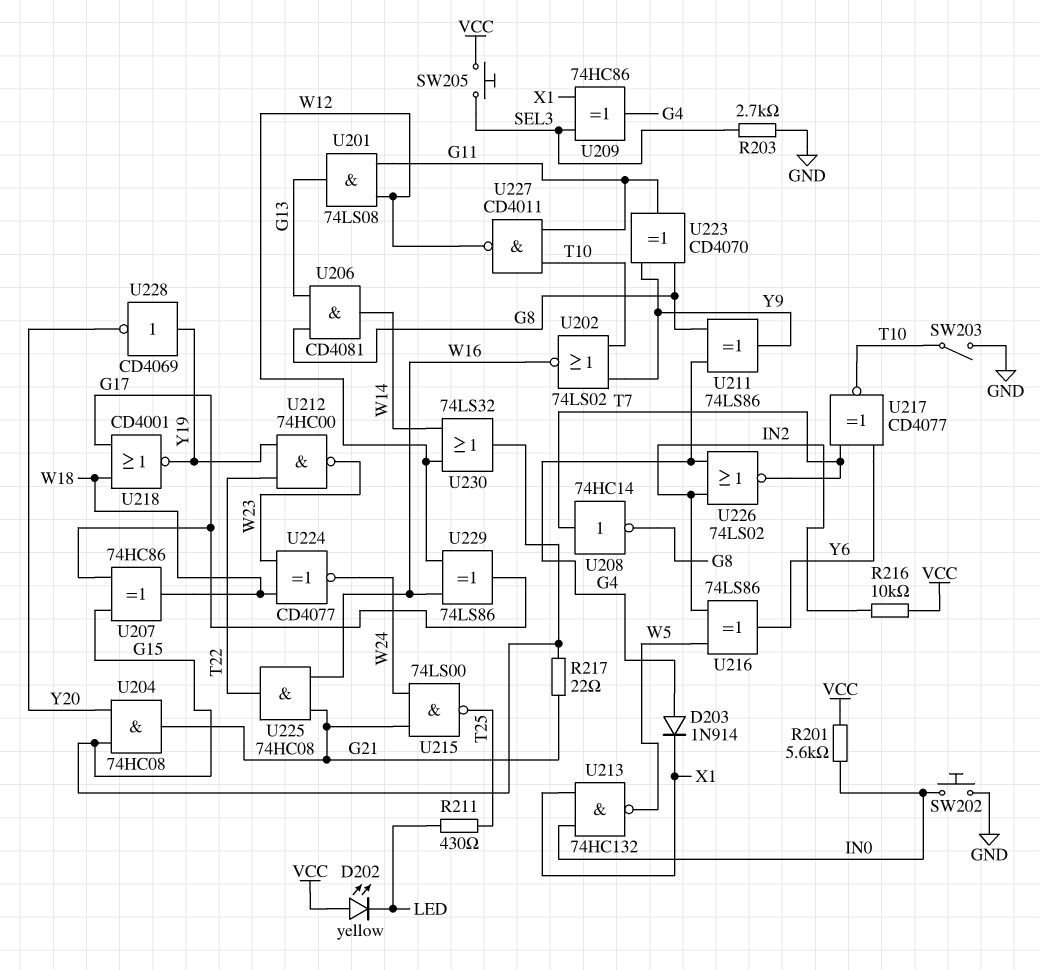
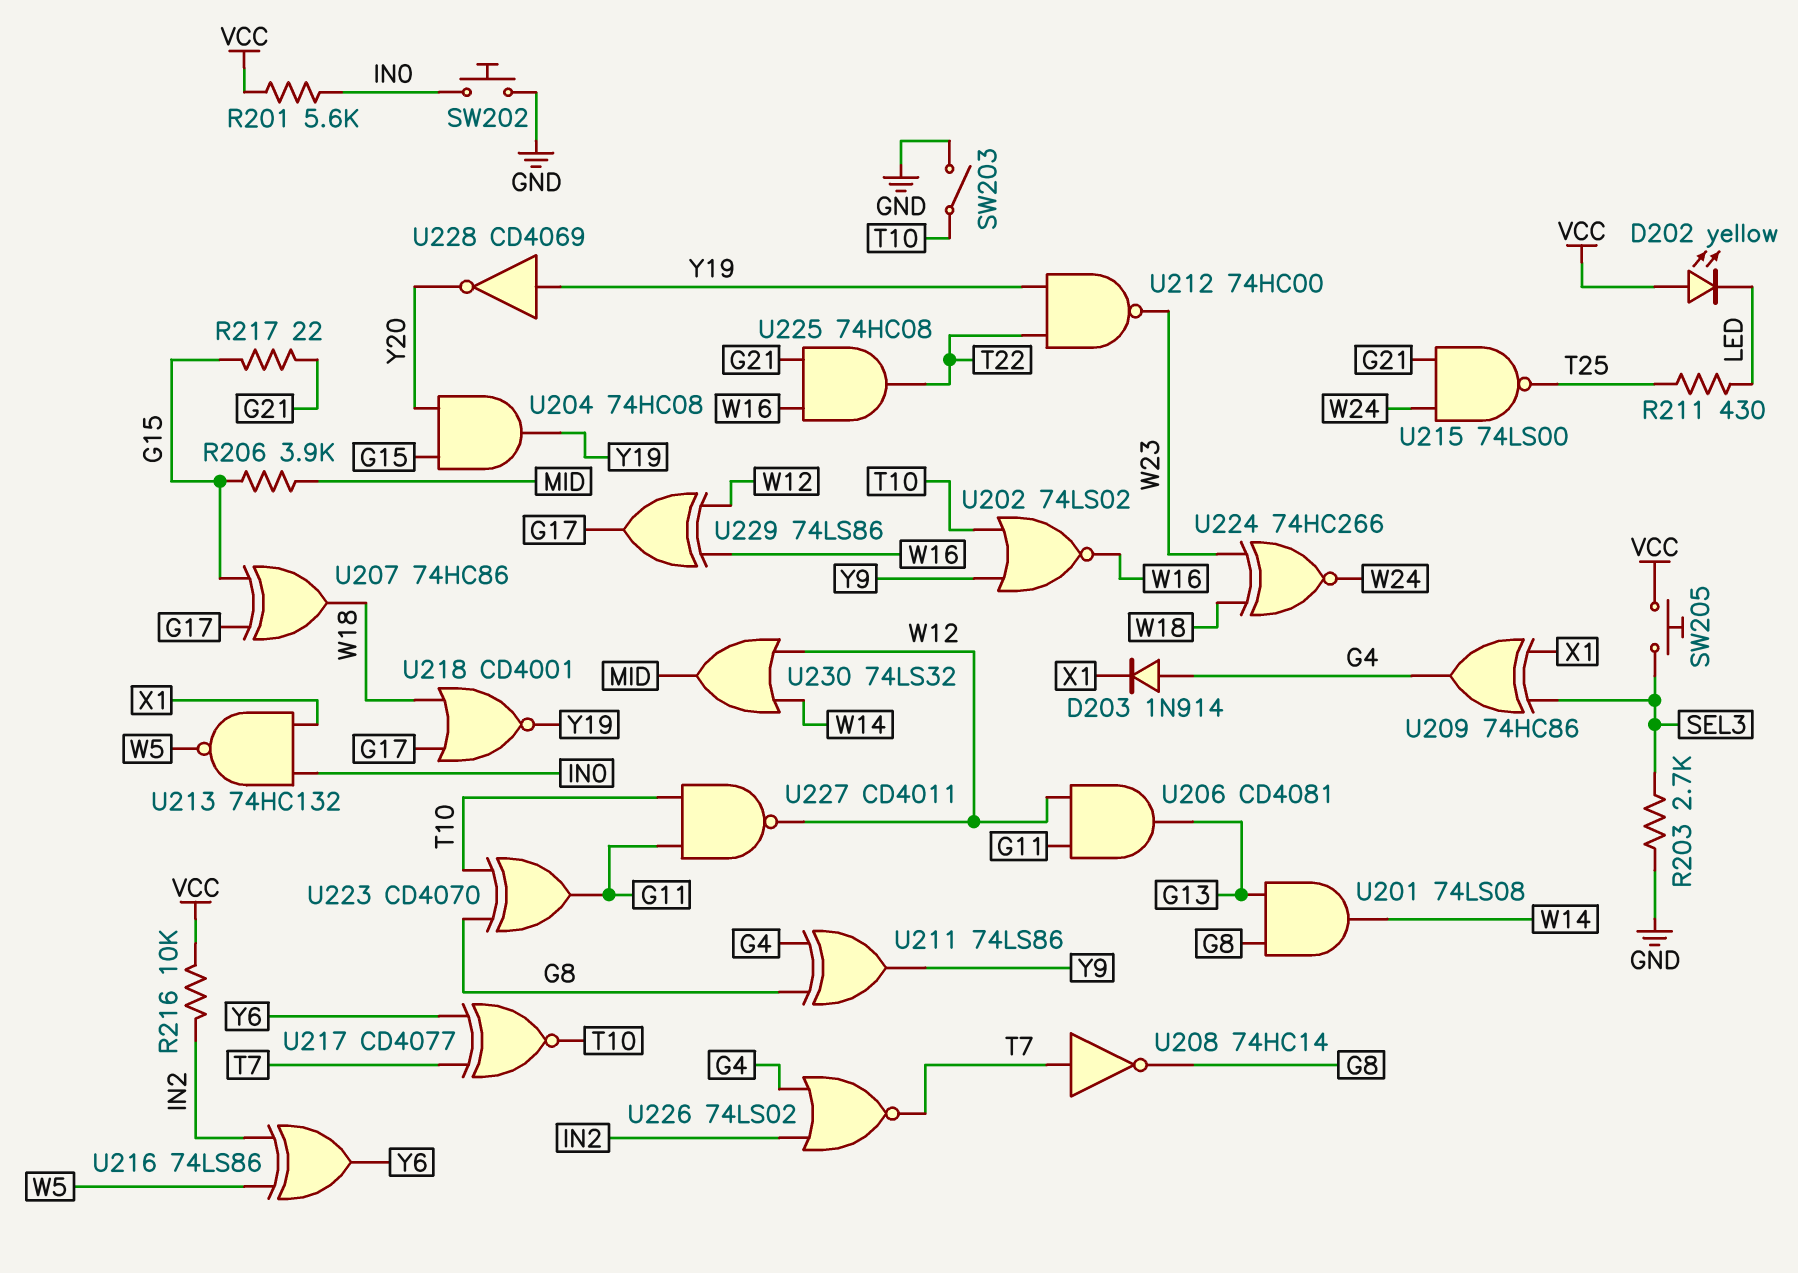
R206: none -> 3.9k (G15, MID)
U201: AND 74LS08 (in G11, in W12, out G13) -> AND 74LS08 (in G8, in G13, out W14)
U204: AND 74HC08 (in G15, in Y20, out G21) -> AND 74HC08 (in G15, in Y20, out Y19)
U206: AND CD4081 (in G8, in G13, out W14) -> AND CD4081 (in G11, in W12, out G13)
U223: XOR CD4070 (in G8, in Y9, out G11) -> XOR CD4070 (in G8, in T10, out G11)
U224: XNOR CD4077 (in W18, in W23, out W24) -> XNOR 74HC266 (in W18, in W23, out W24)
U230: OR 74LS32 (in W12, in W14, out G15) -> OR 74LS32 (in W12, in W14, out MID)

